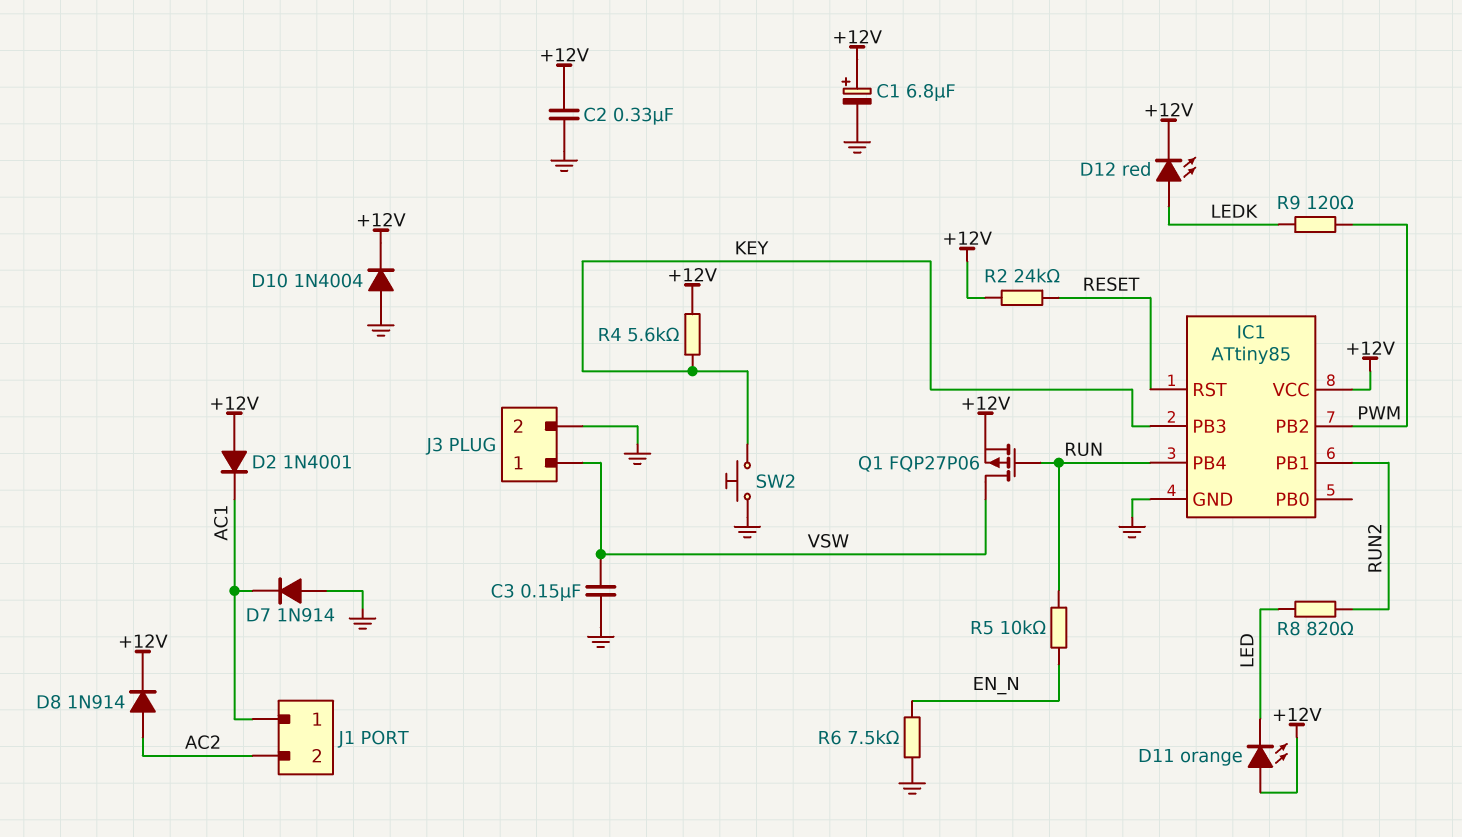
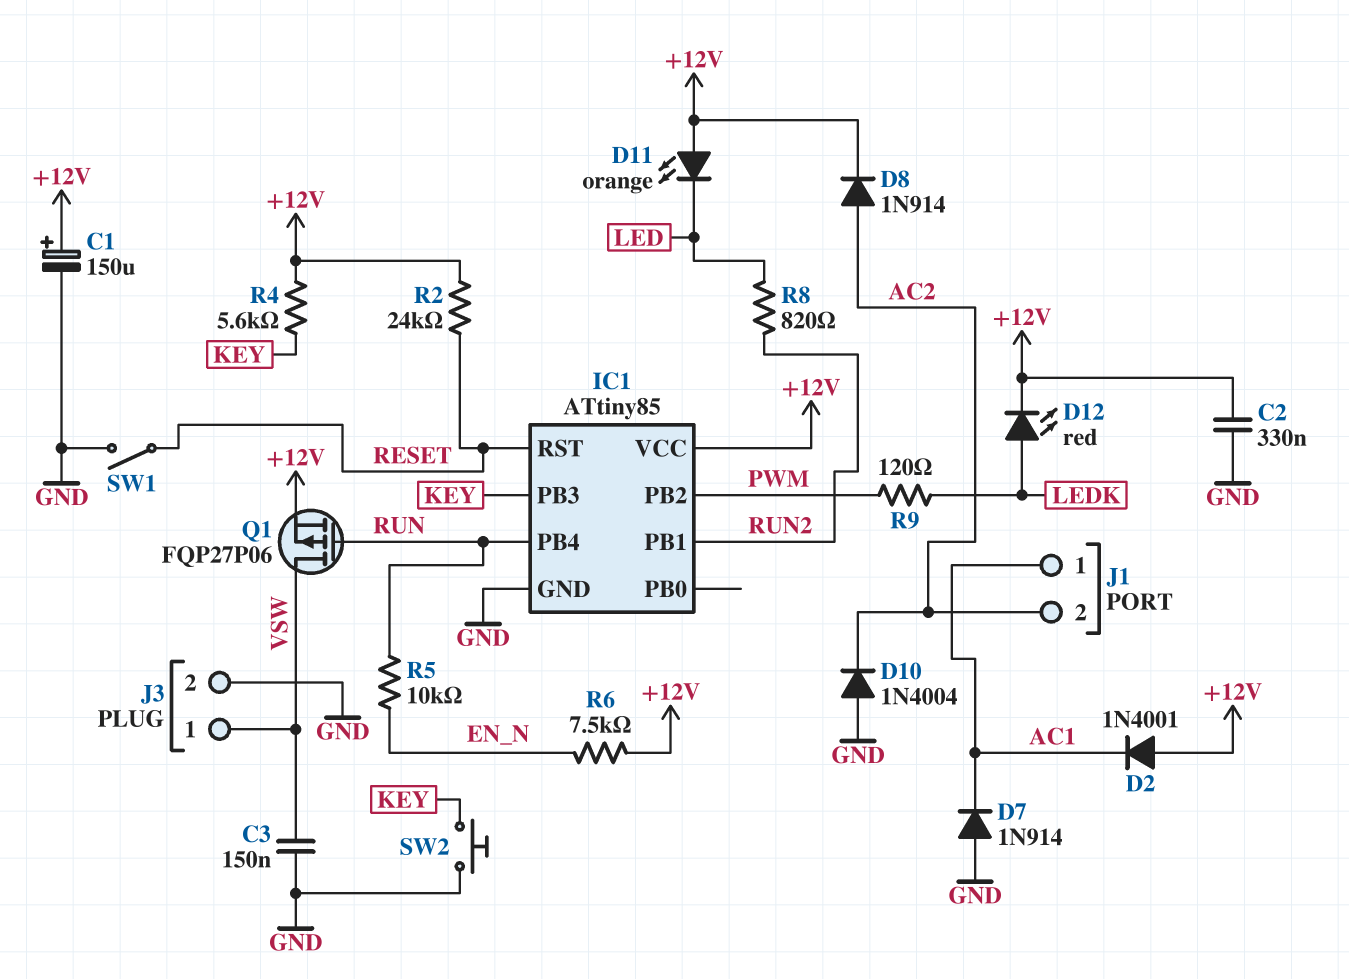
C1: 6.8uF (plus +12V, minus GND) -> 150uF (plus +12V, minus GND)
D10: diode 1N4004 (A GND, K +12V) -> diode 1N4004 (A GND, K AC2)
R6: 7.5k (EN_N, GND) -> 7.5k (+12V, EN_N)
SW1: none -> switch (GND, RESET)

